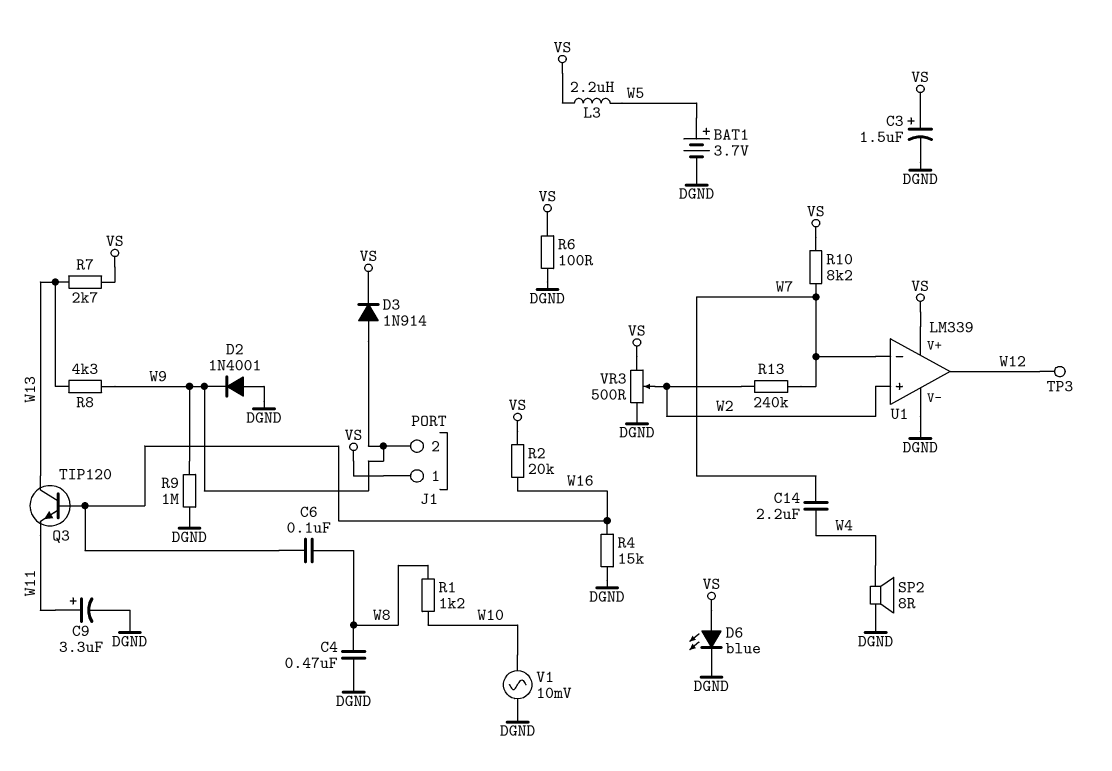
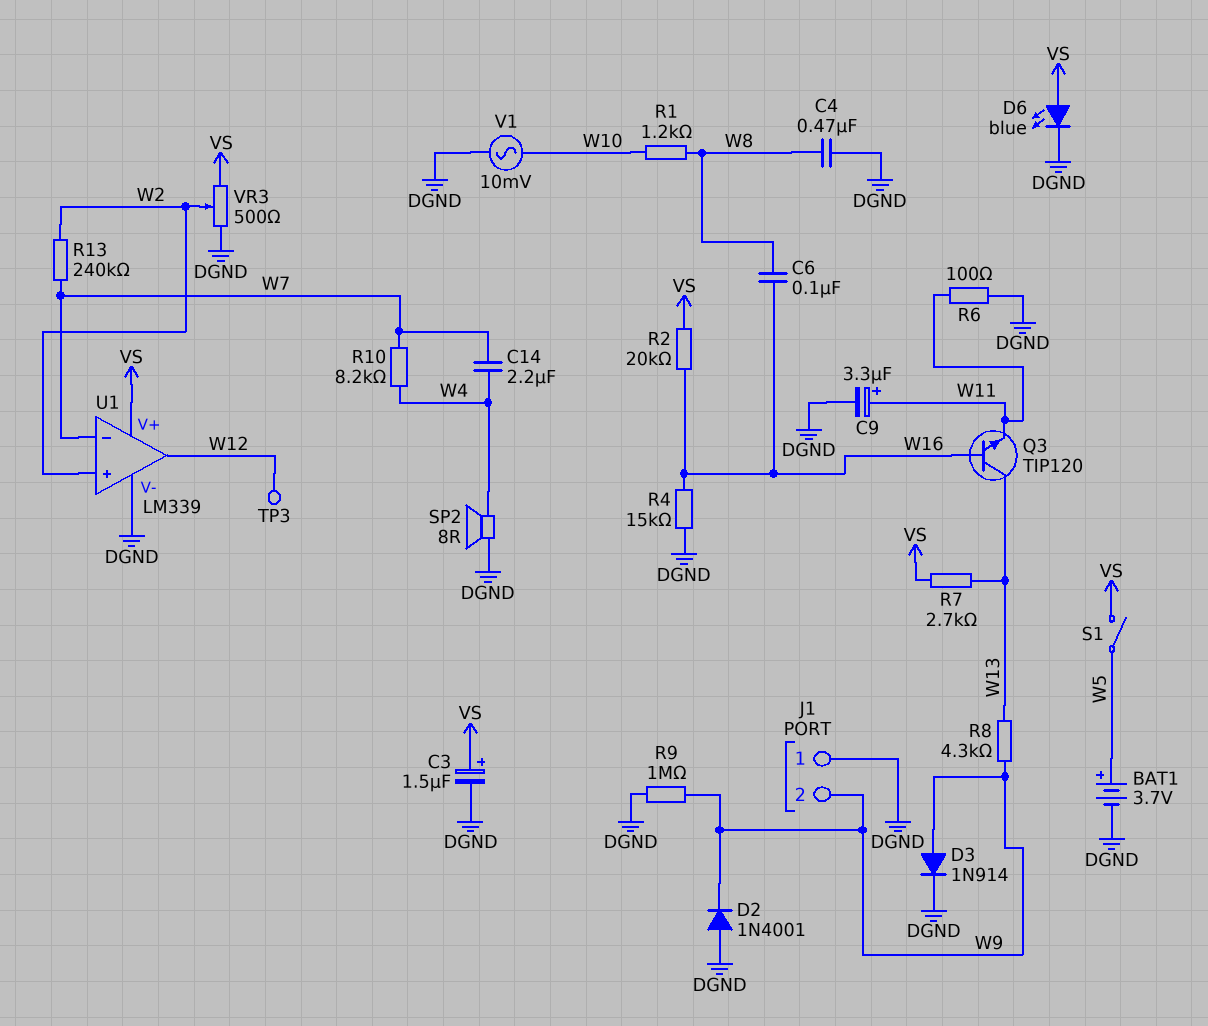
D3: diode 1N914 (A W9, K VS) -> diode 1N914 (A W9, K DGND)
J1 pin 1: VS -> DGND
L3: 2.2uH (VS, W5) -> none
R6: 100 (DGND, VS) -> 100 (DGND, W11)
R10: 8.2k (VS, W7) -> 8.2k (W4, W7)
S1: none -> switch (VS, W5)

